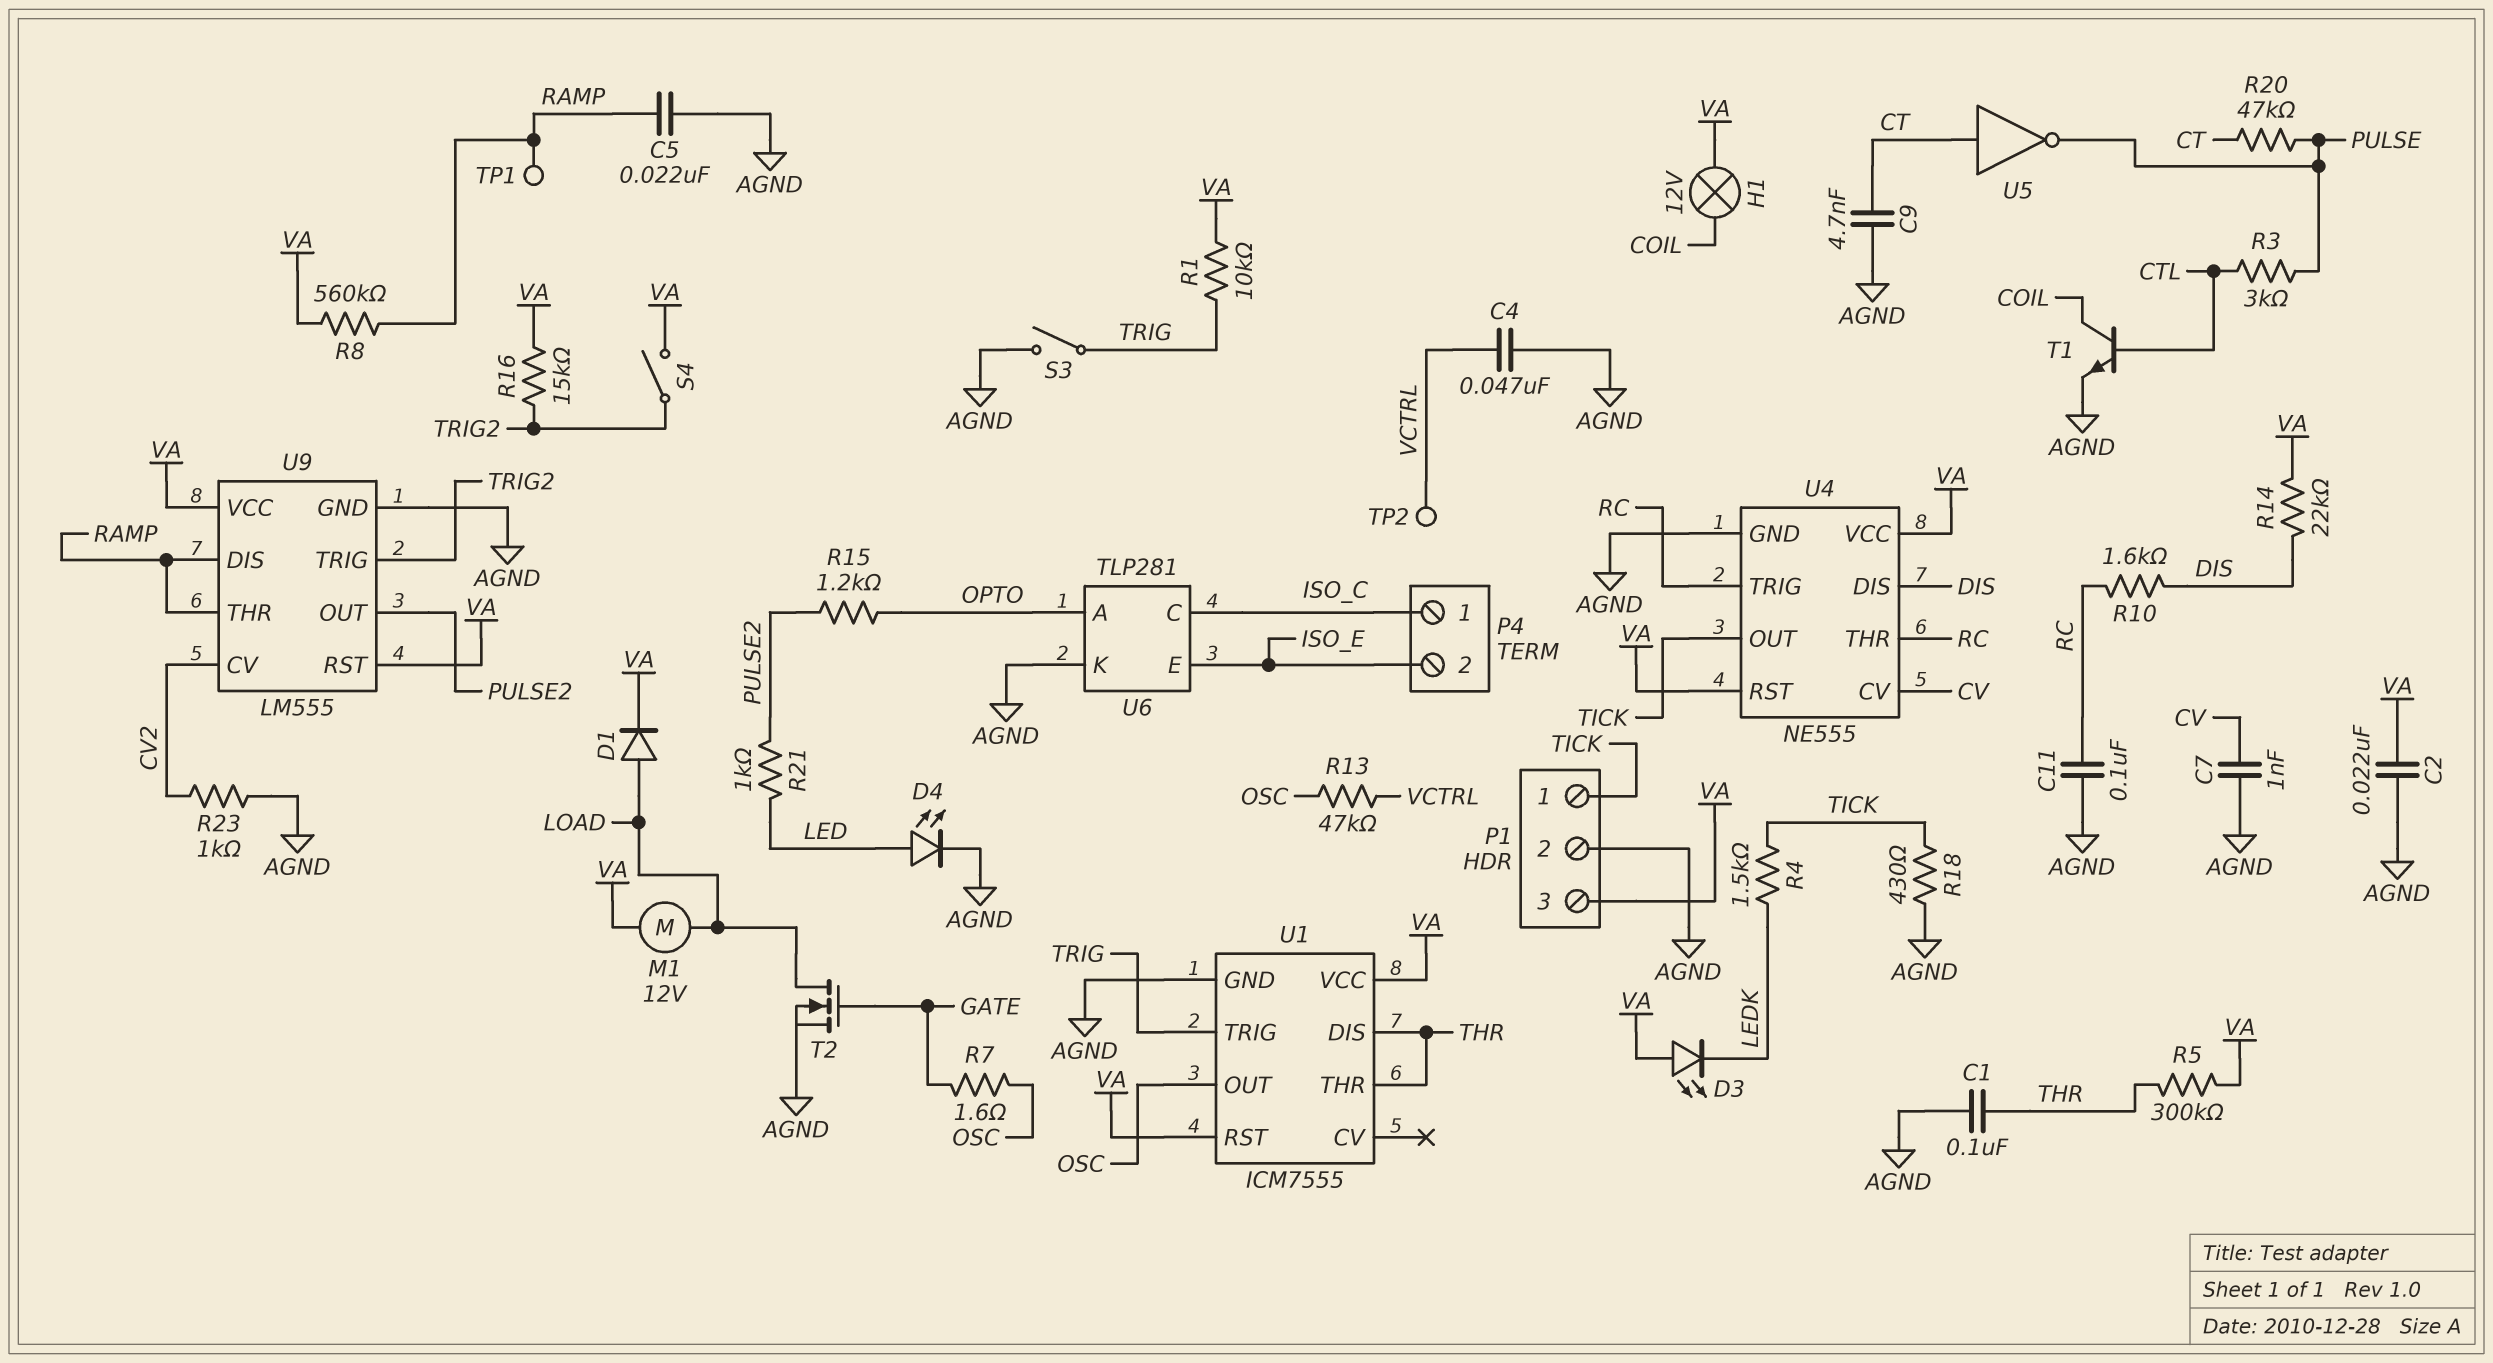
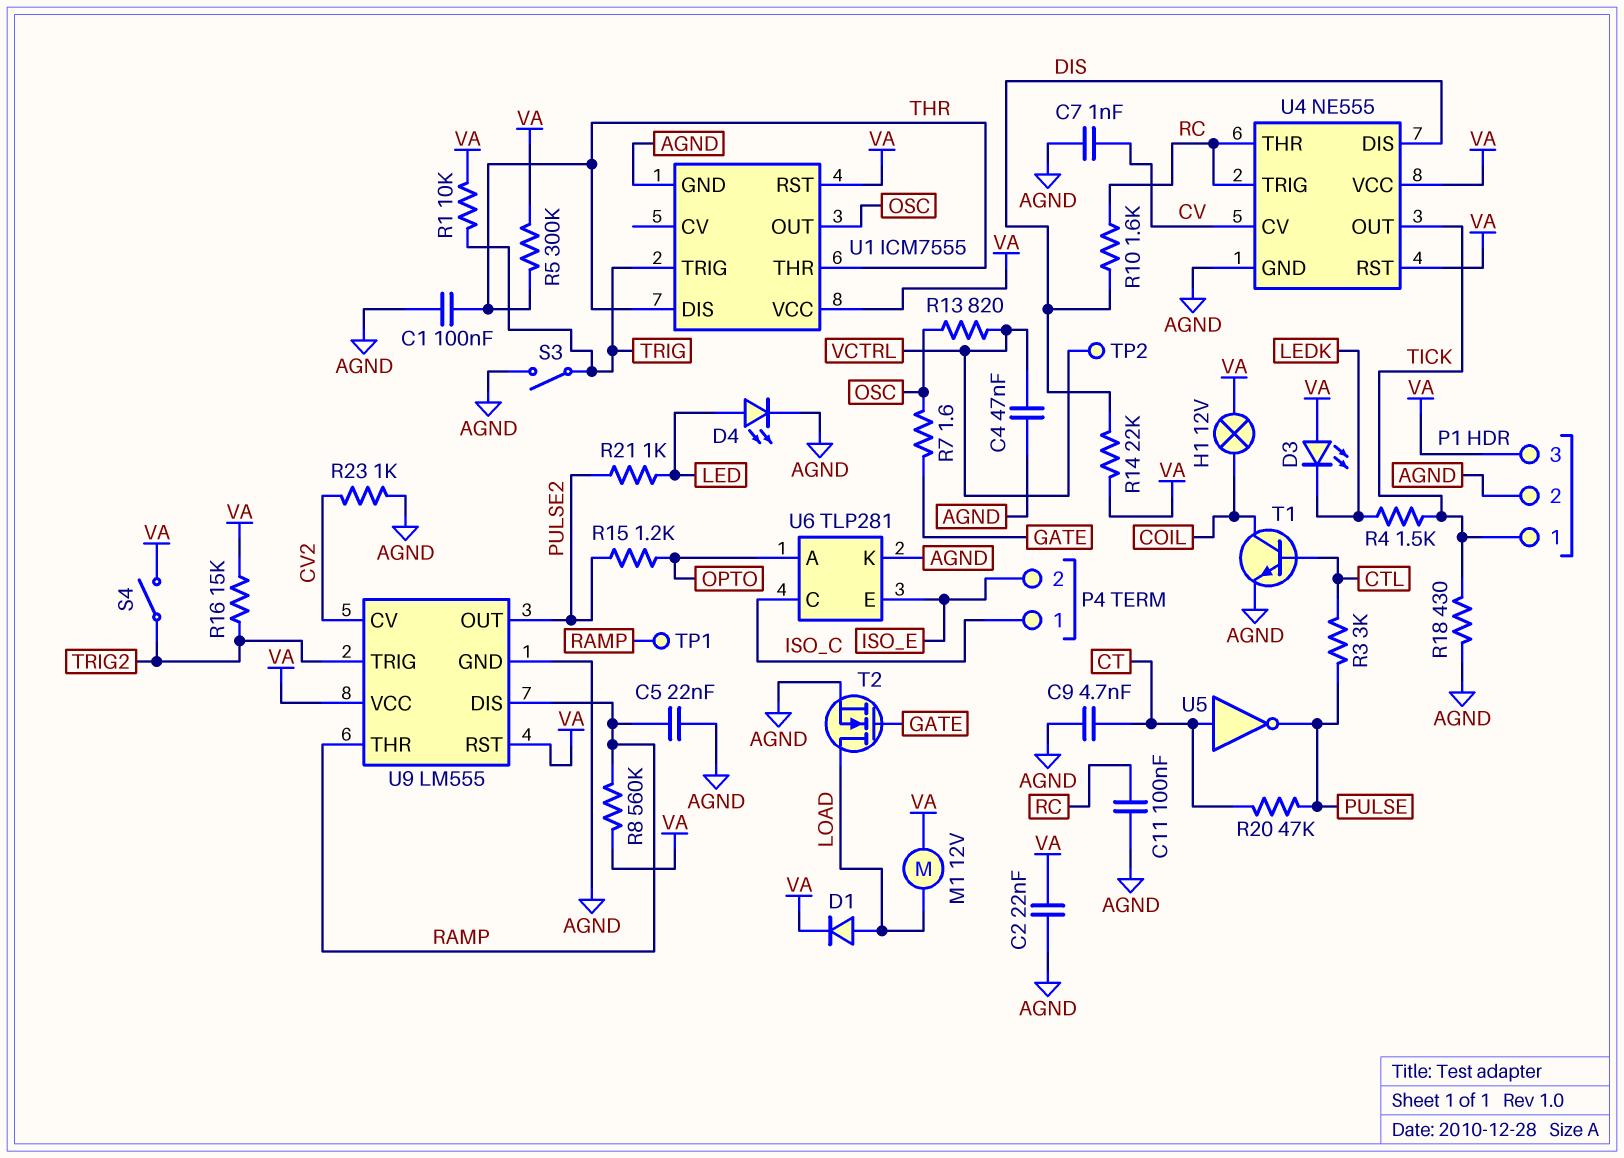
R13: 47k (OSC, VCTRL) -> 820 (OSC, VCTRL)

